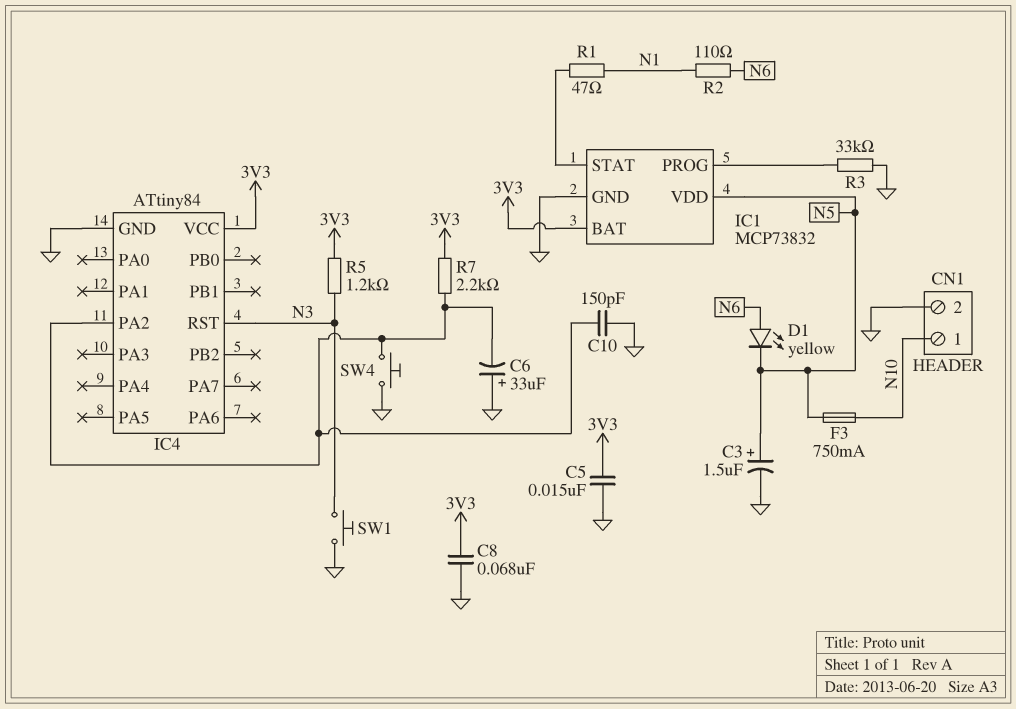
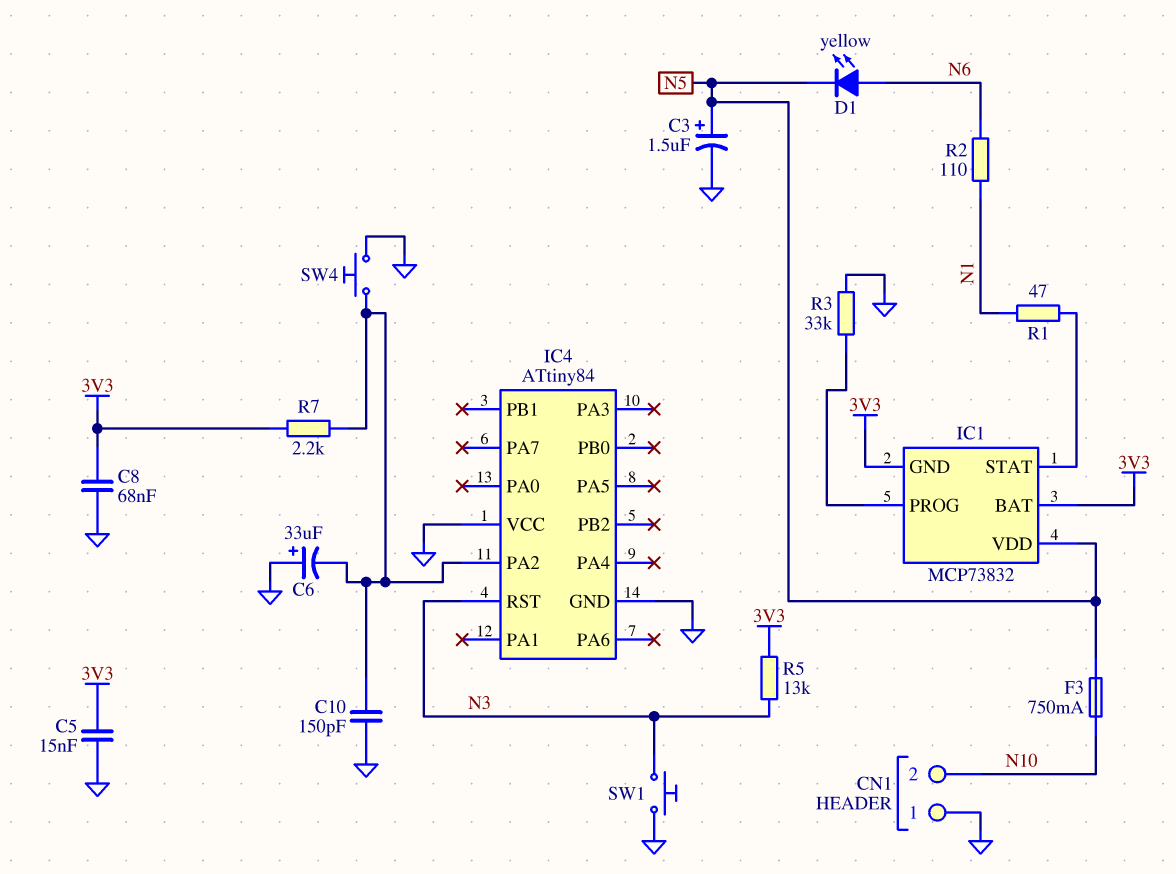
CN1 pin 1: N10 -> GND
CN1 pin 2: GND -> N10
IC1 pin GND: GND -> 3V3
IC4 pin VCC: 3V3 -> GND
R5: 1.2k (3V3, N3) -> 13k (3V3, N3)

